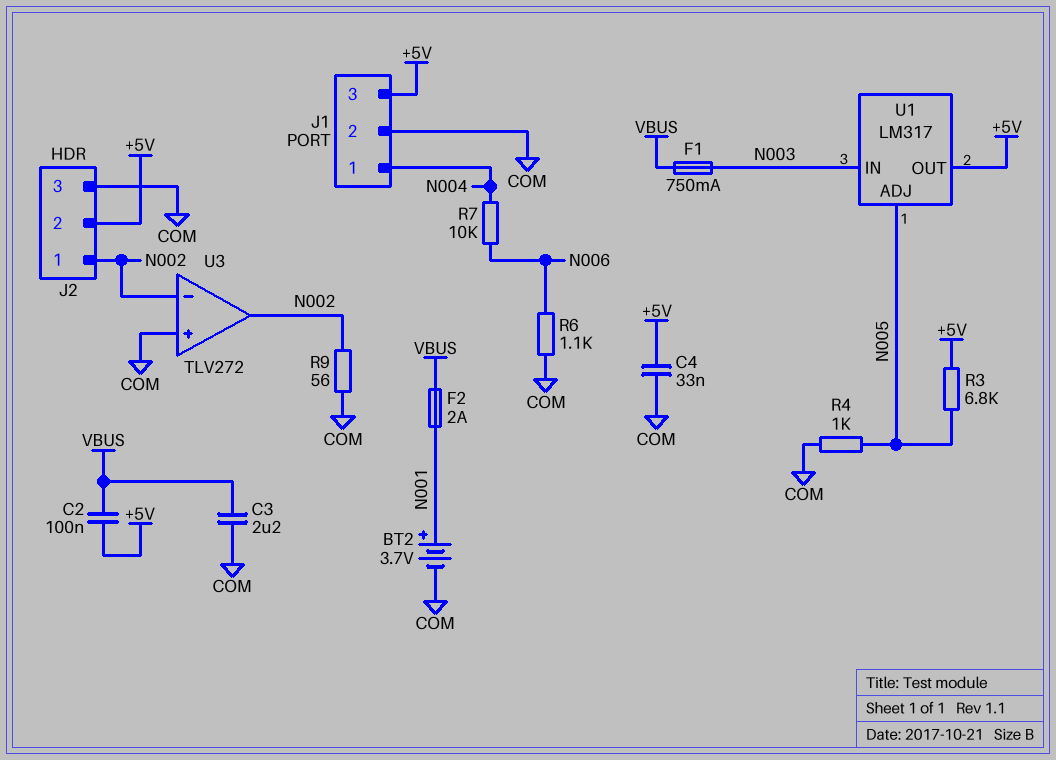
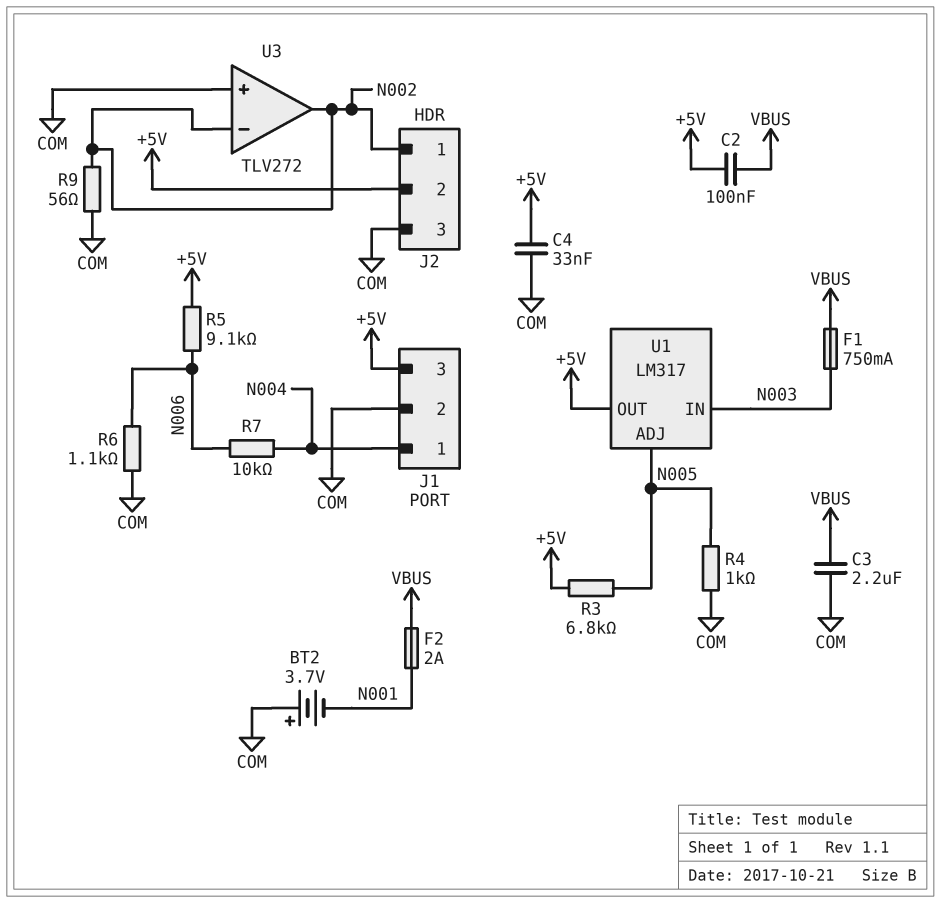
BT2: 3.7V (plus N001, minus COM) -> 3.7V (plus COM, minus N001)
R5: none -> 9.1k (+5V, N006)

